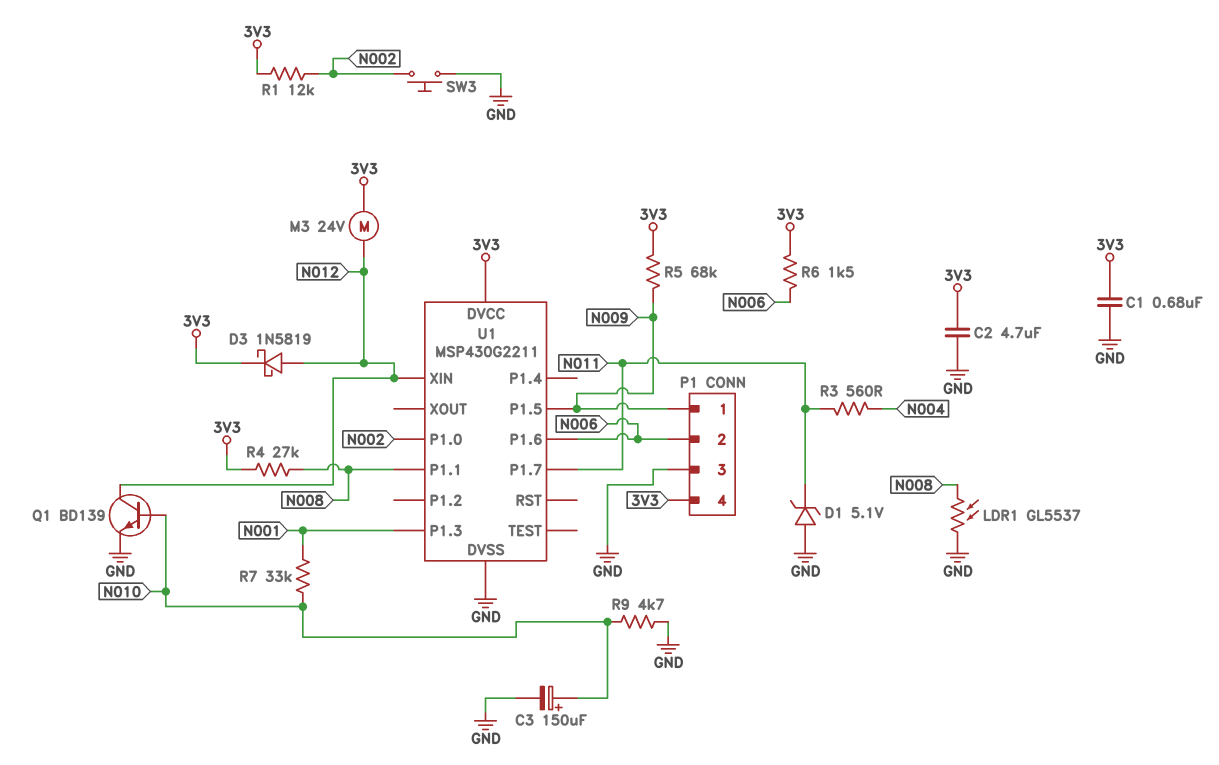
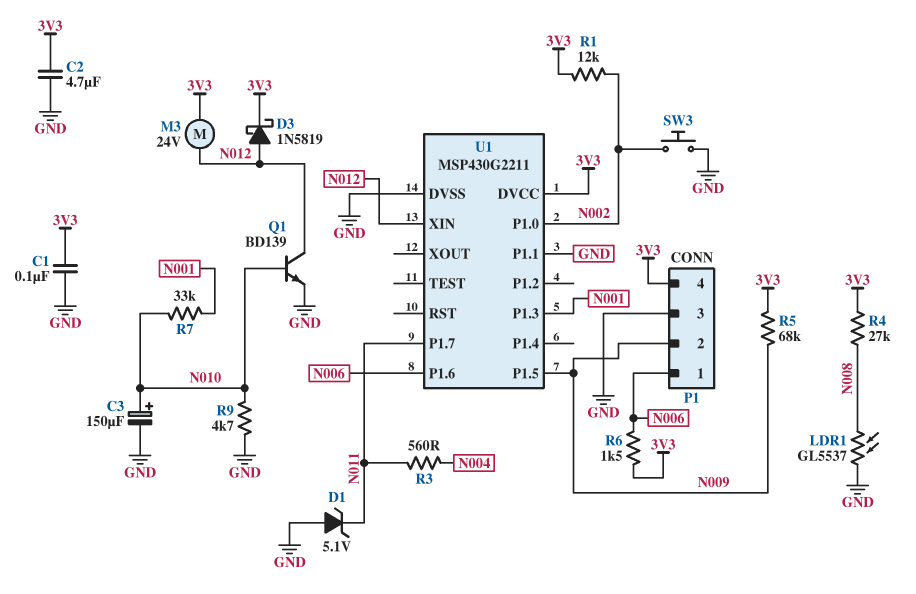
C1: 680nF (3V3, GND) -> 100nF (3V3, GND)
P1 pin 1: N009 -> N006
P1 pin 2: N006 -> N009
U1 pin P1.1: N008 -> GND

